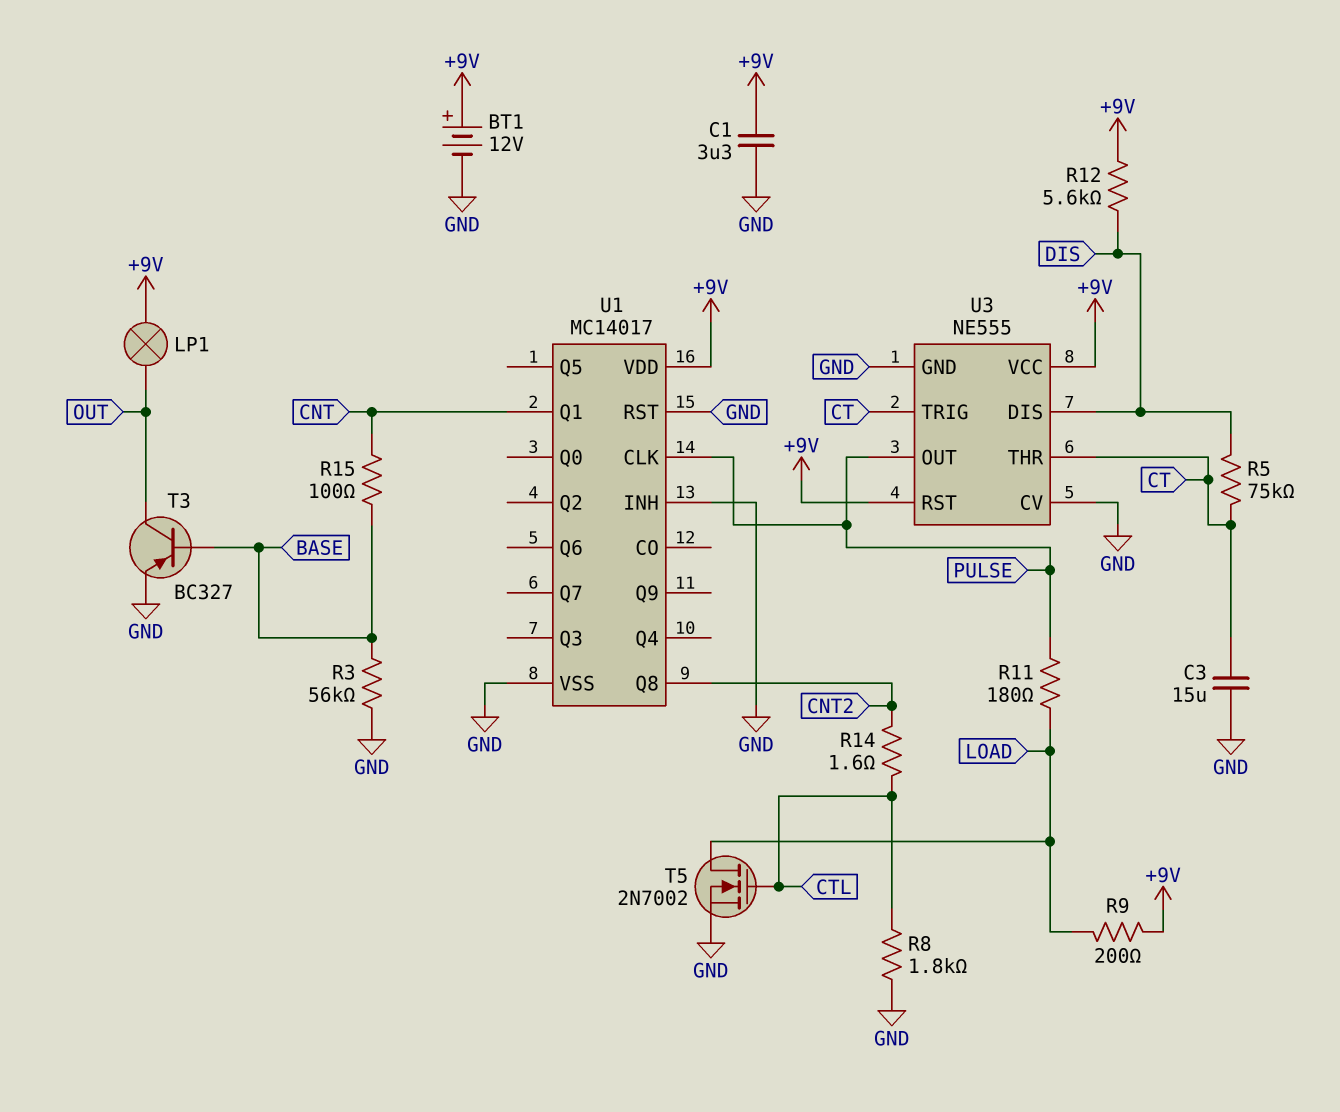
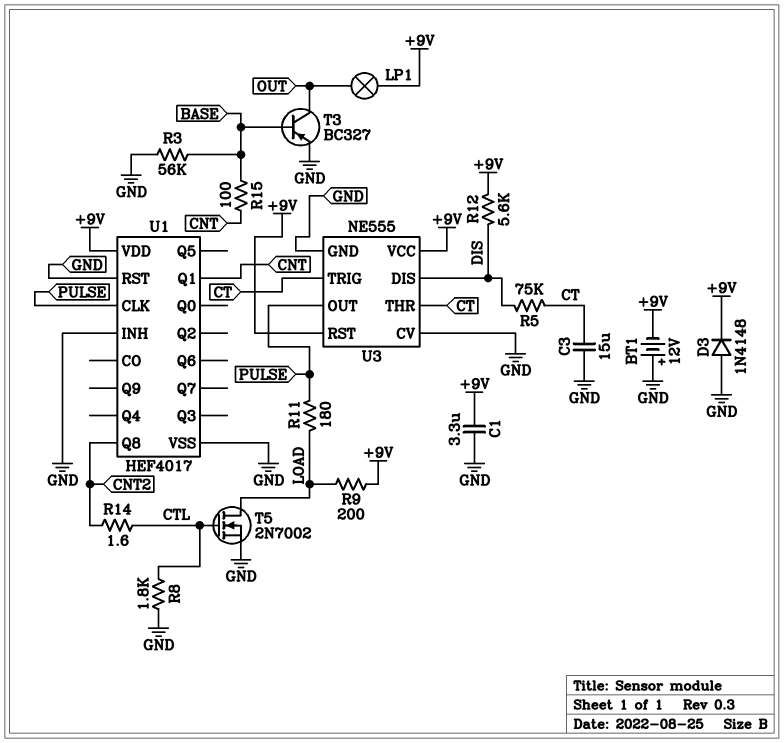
BT1: 12V (plus +9V, minus GND) -> 12V (plus GND, minus +9V)
D3: none -> diode 1N4148 (A GND, K +9V)
U1: MC14017 -> HEF4017

